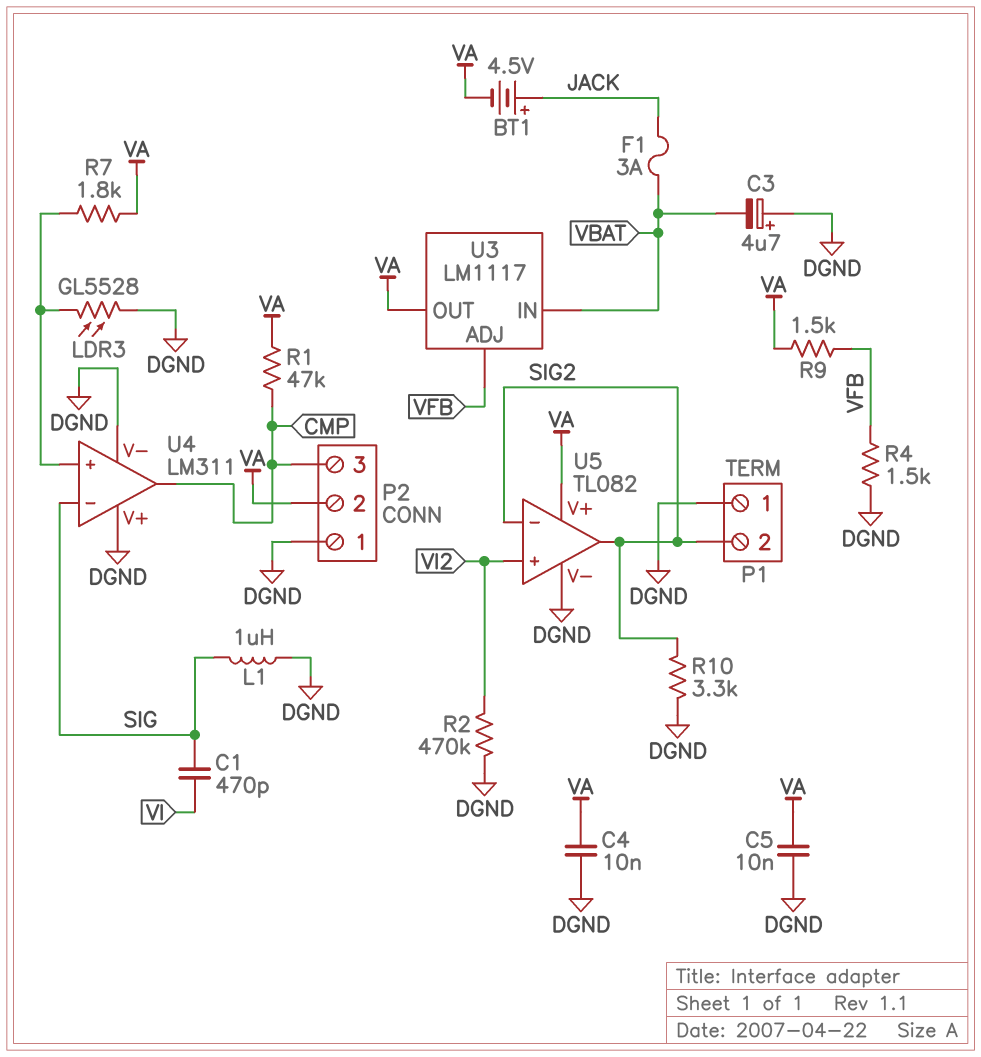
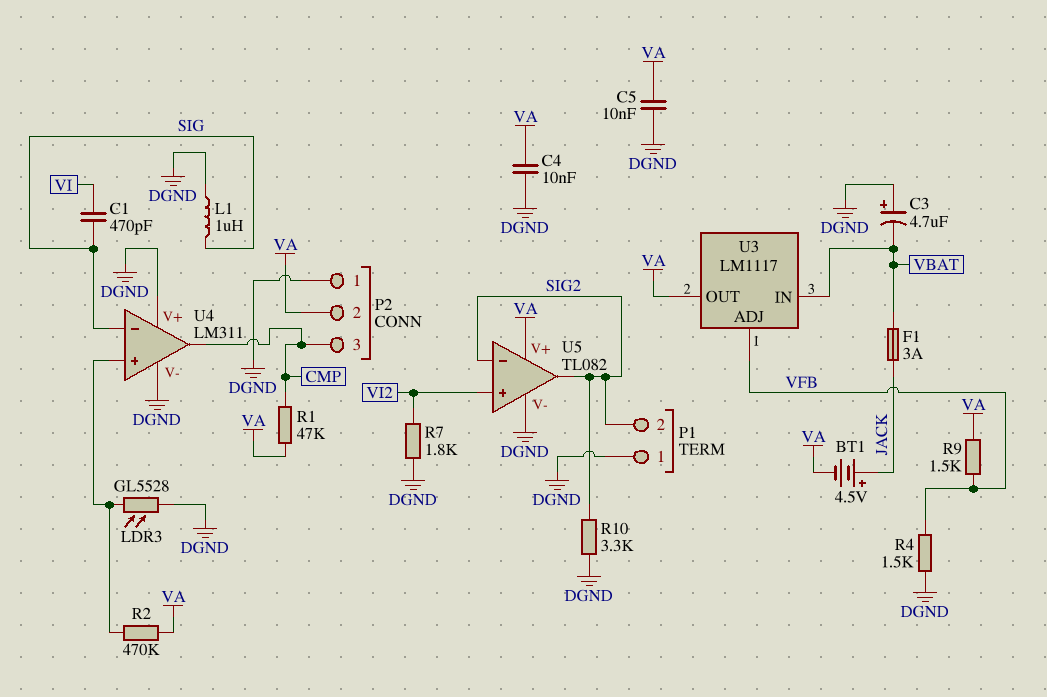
R2: 470k (DGND, VI2) -> 470k (U4/in+, VA)
R7: 1.8k (U4/in+, VA) -> 1.8k (DGND, VI2)

